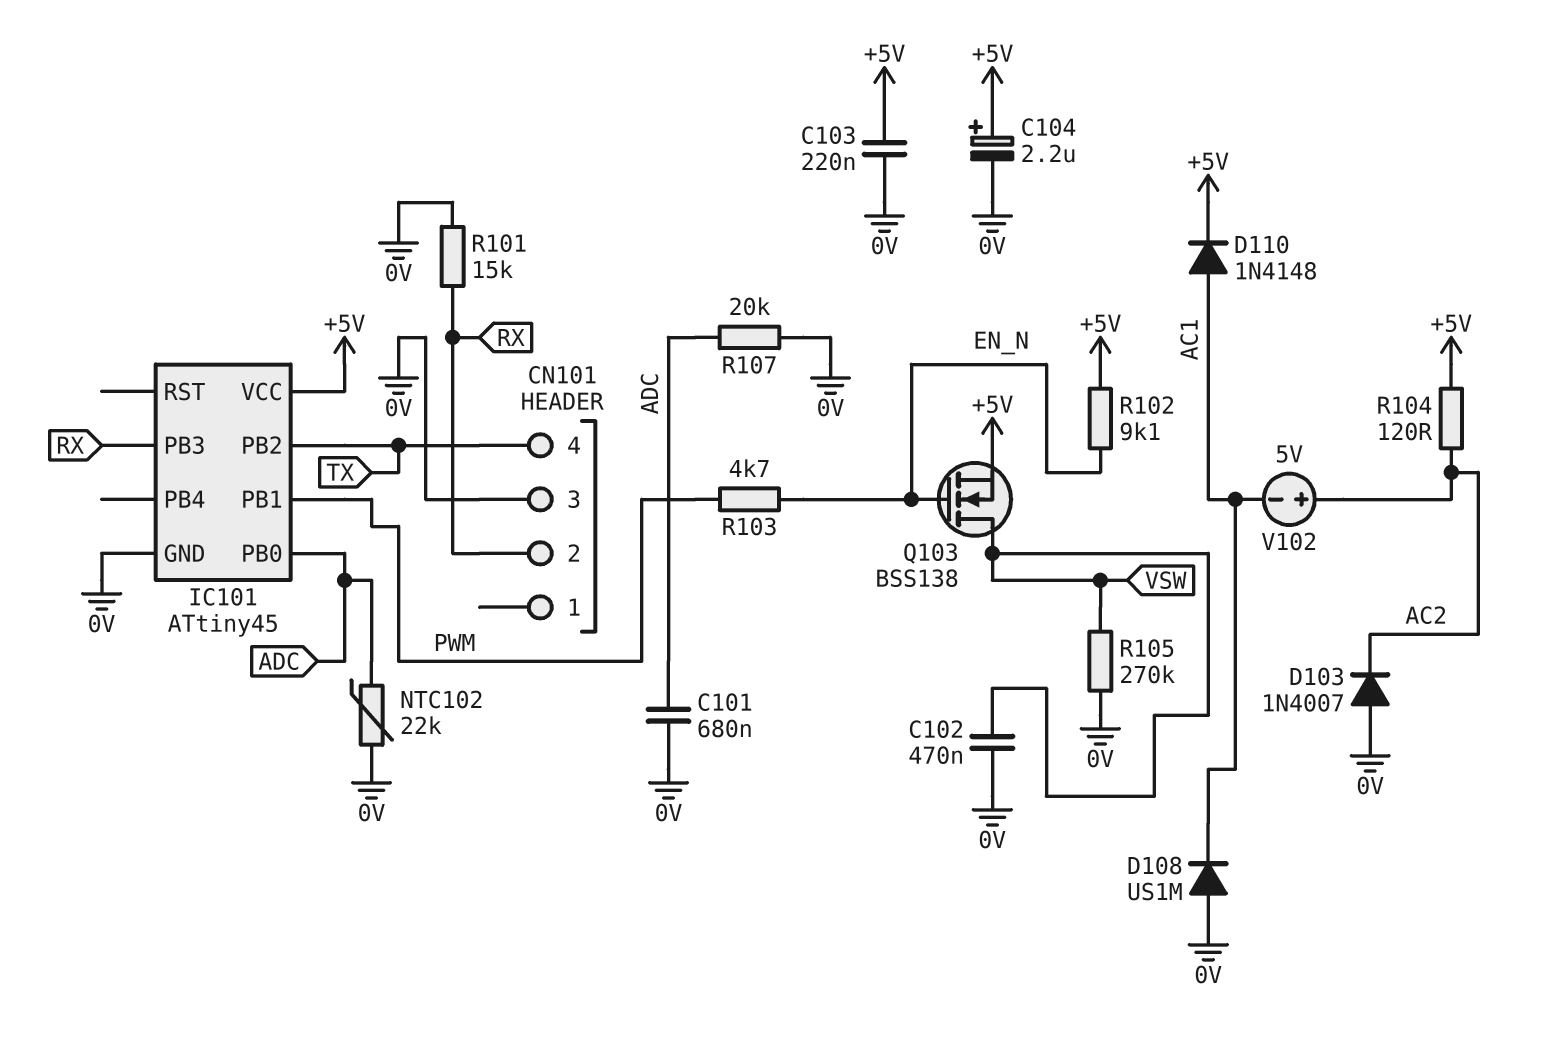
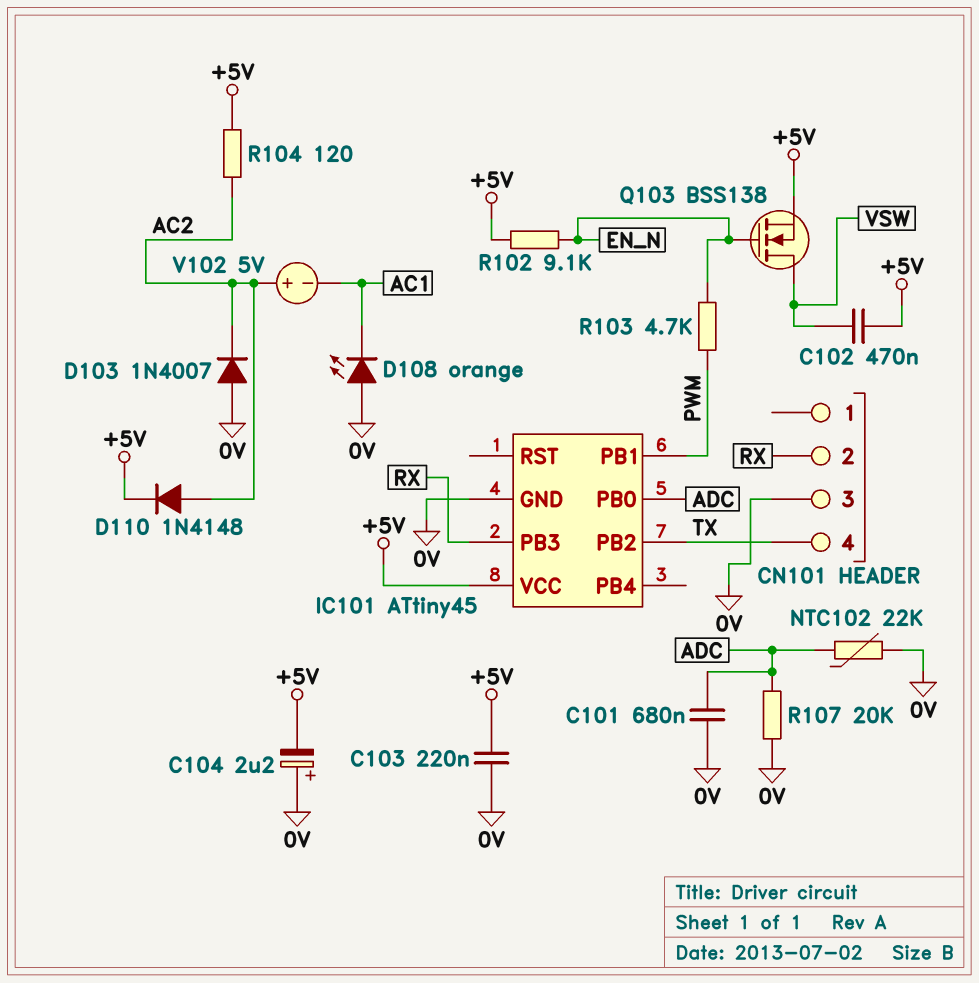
C102: 470nF (0V, VSW) -> 470nF (+5V, VSW)
C104: 2.2uF (plus +5V, minus 0V) -> 2.2uF (plus 0V, minus +5V)
D108: diode US1M (A 0V, K AC1) -> LED orange (A 0V, K AC1)
D110: diode 1N4148 (A AC1, K +5V) -> diode 1N4148 (A AC2, K +5V)
R101: 15k (0V, RX) -> none
R105: 270k (0V, VSW) -> none

